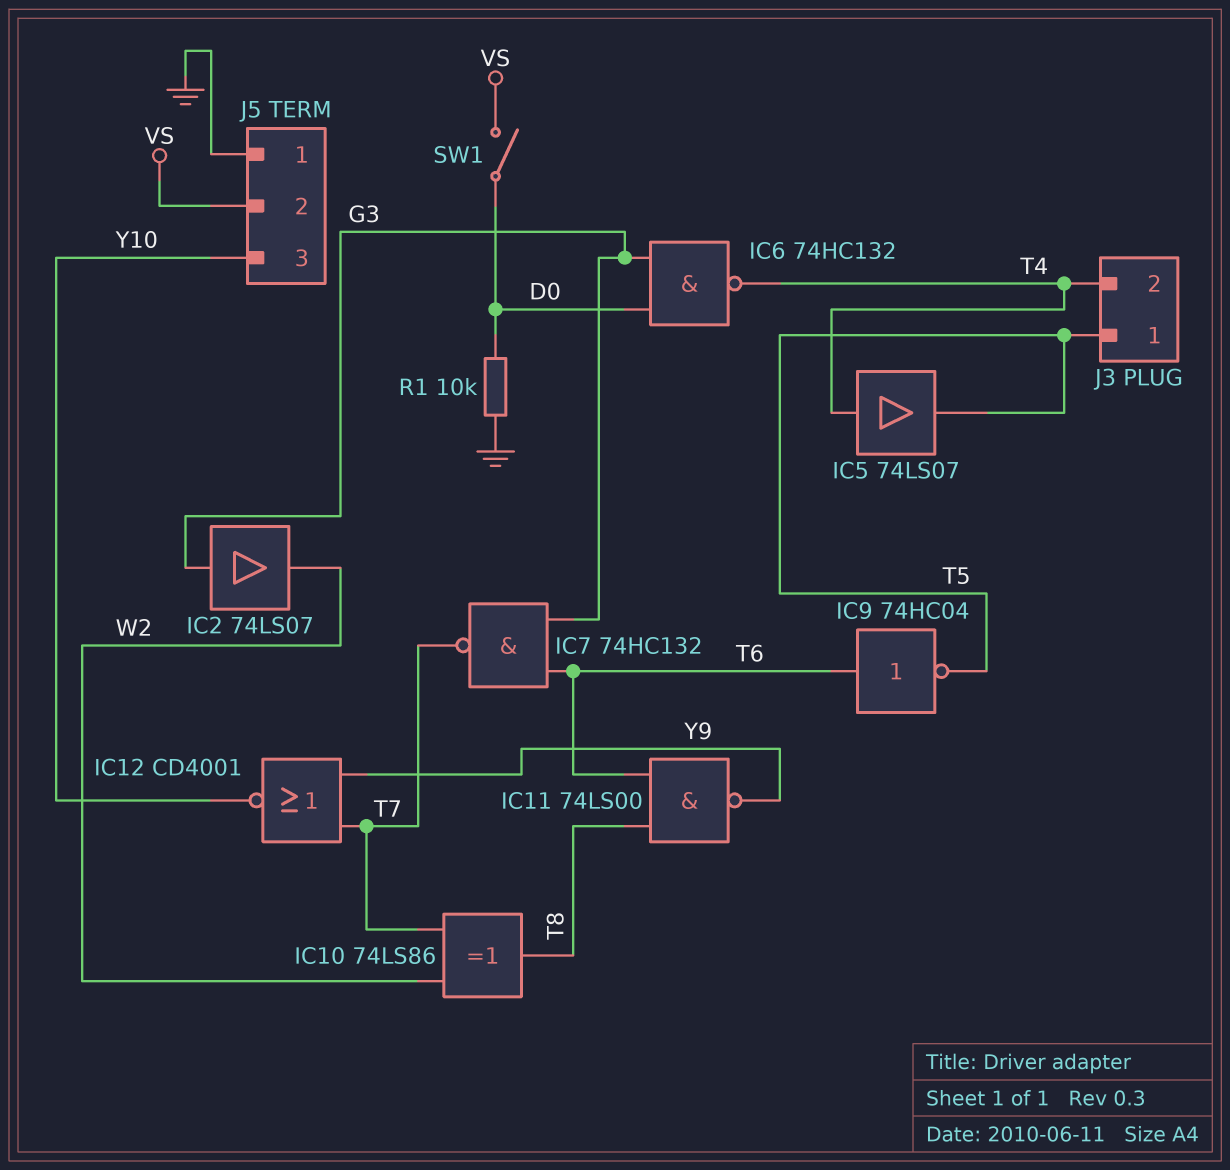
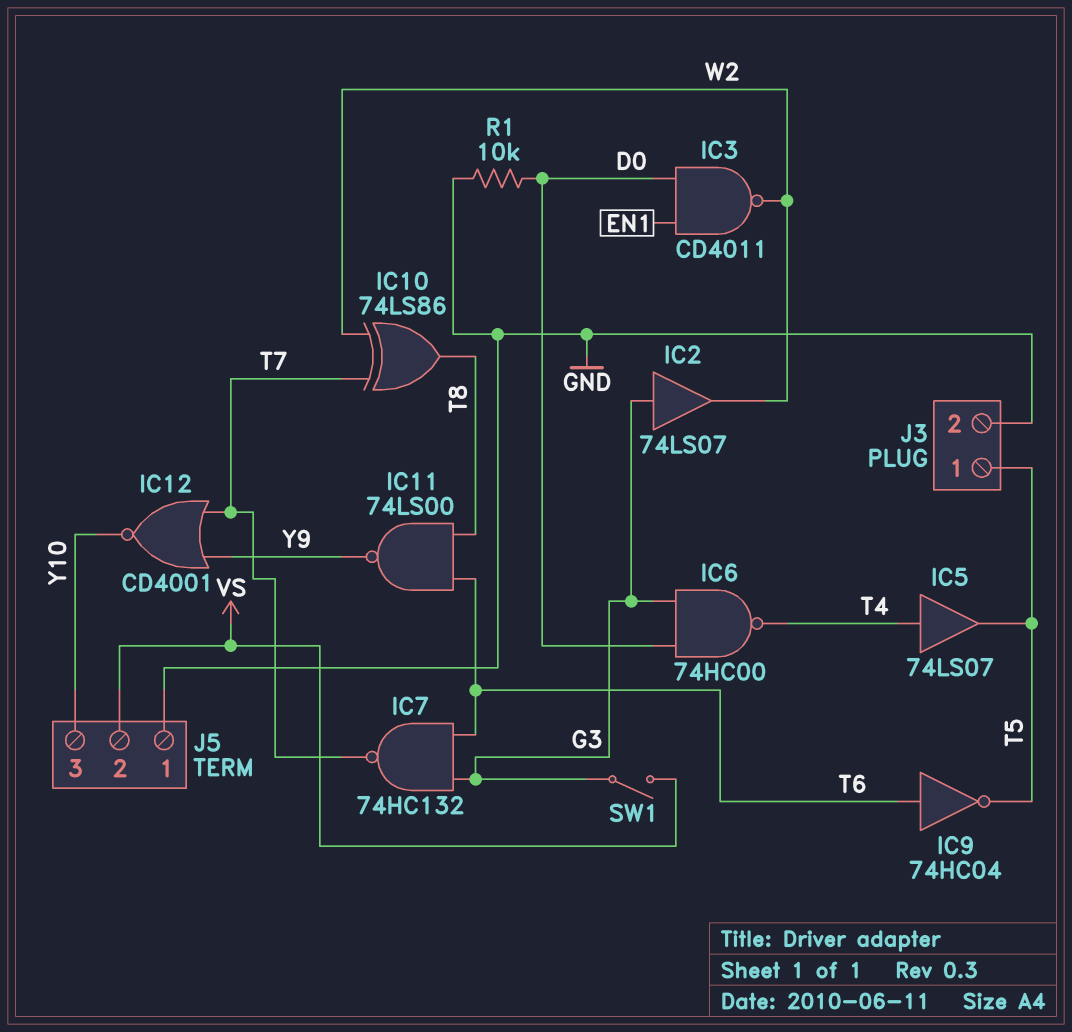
IC3: none -> NAND CD4011 (in D0, in EN1, out W2)
IC6: NAND 74HC132 (in D0, in G3, out T4) -> NAND 74HC00 (in D0, in G3, out T4)
J3 pin 2: T4 -> GND
SW1: switch (D0, VS) -> switch (G3, VS)

